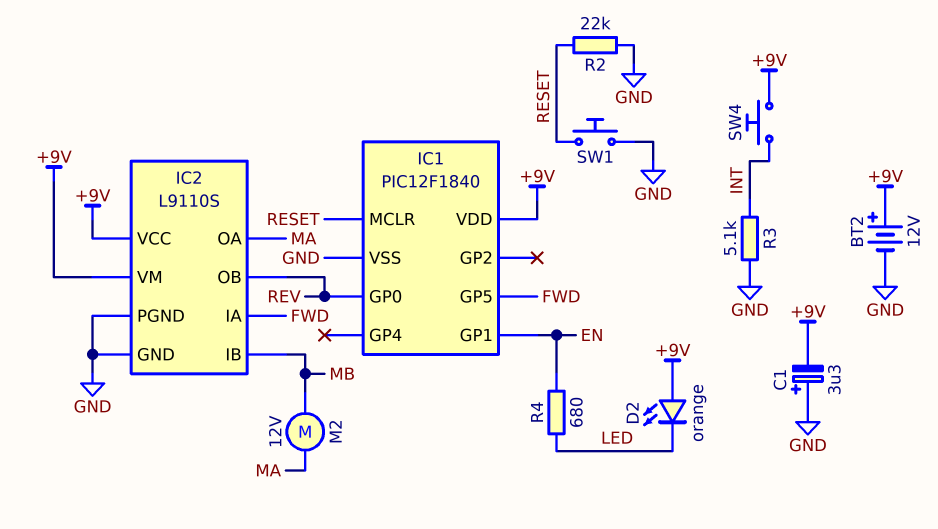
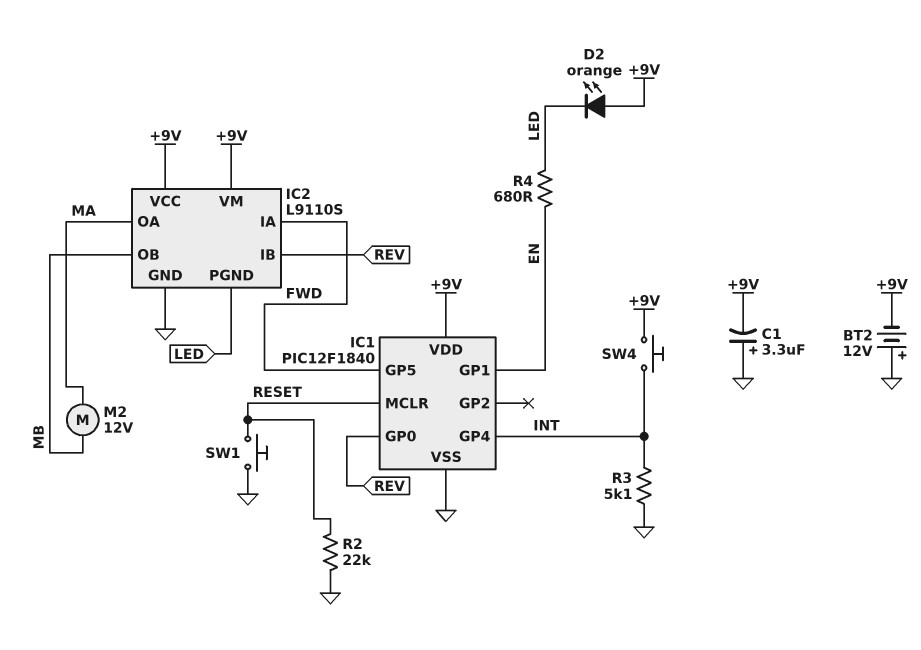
BT2: 12V (plus +9V, minus GND) -> 12V (plus GND, minus +9V)
IC1 pin GP4: none -> INT
IC2 pin IB: MB -> REV
IC2 pin OB: REV -> MB
IC2 pin PGND: GND -> LED

